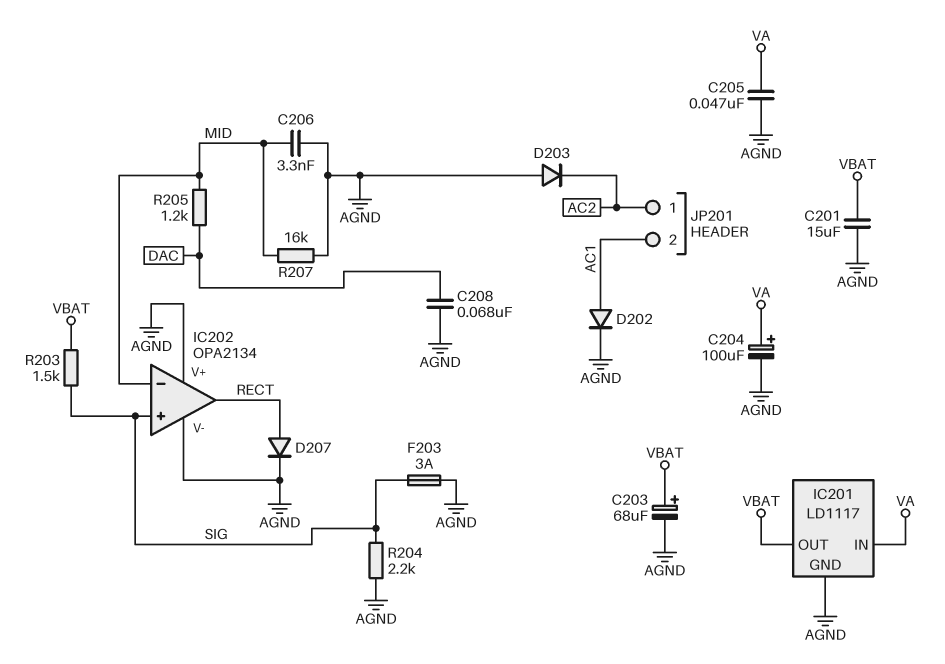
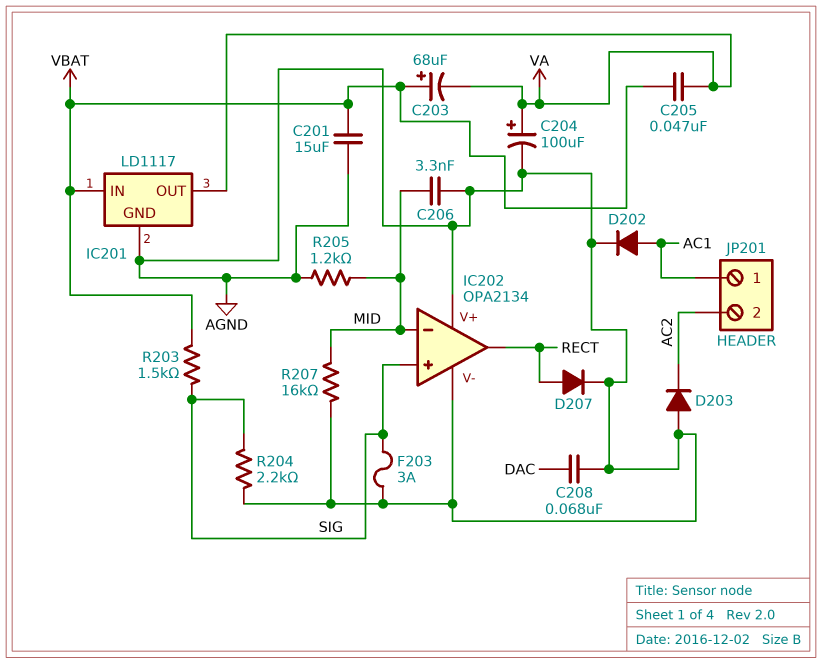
C203: 68uF (plus VBAT, minus AGND) -> 68uF (plus VBAT, minus VA)
C205: 47nF (AGND, VA) -> 47nF (VA, VBAT)
IC201 pin IN: VA -> VBAT
IC201 pin OUT: VBAT -> VA
JP201 pin 1: AC2 -> AC1
JP201 pin 2: AC1 -> AC2
R205: 1.2k (DAC, MID) -> 1.2k (AGND, MID)

